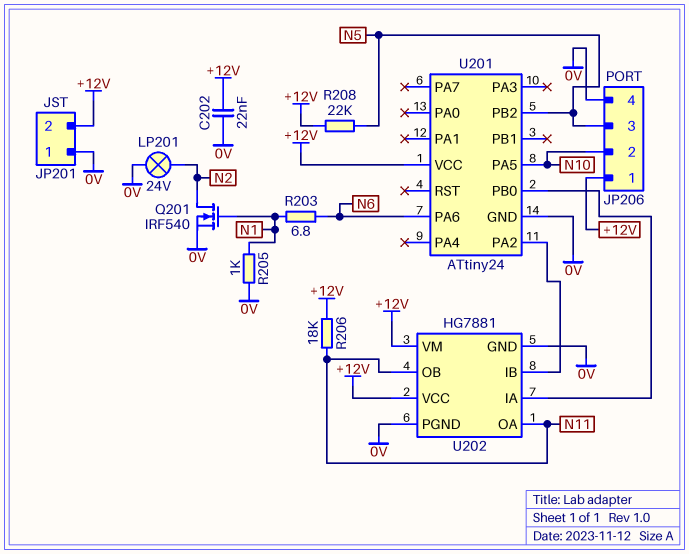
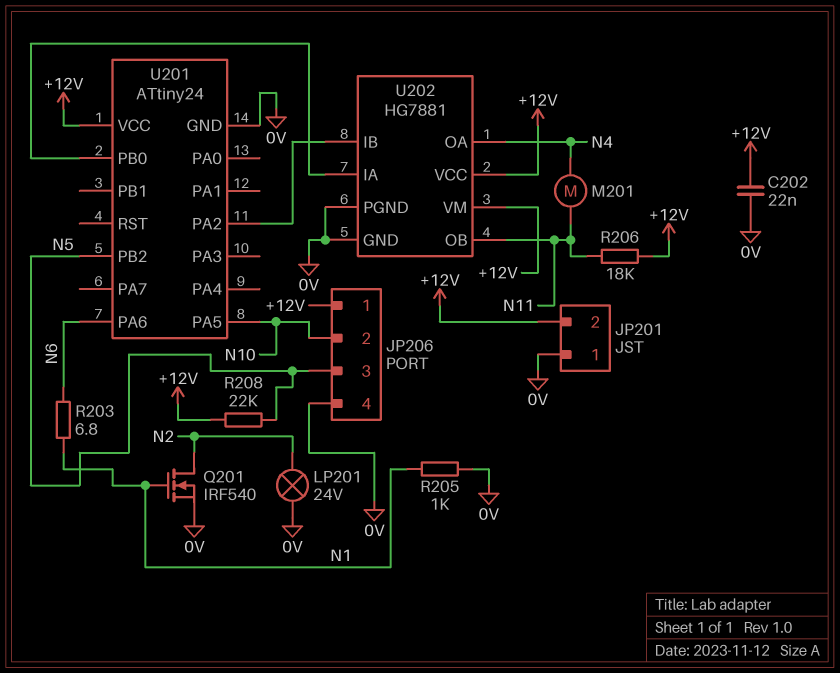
M201: none -> motor (N4, N11)
U202 pin OA: N11 -> N4

